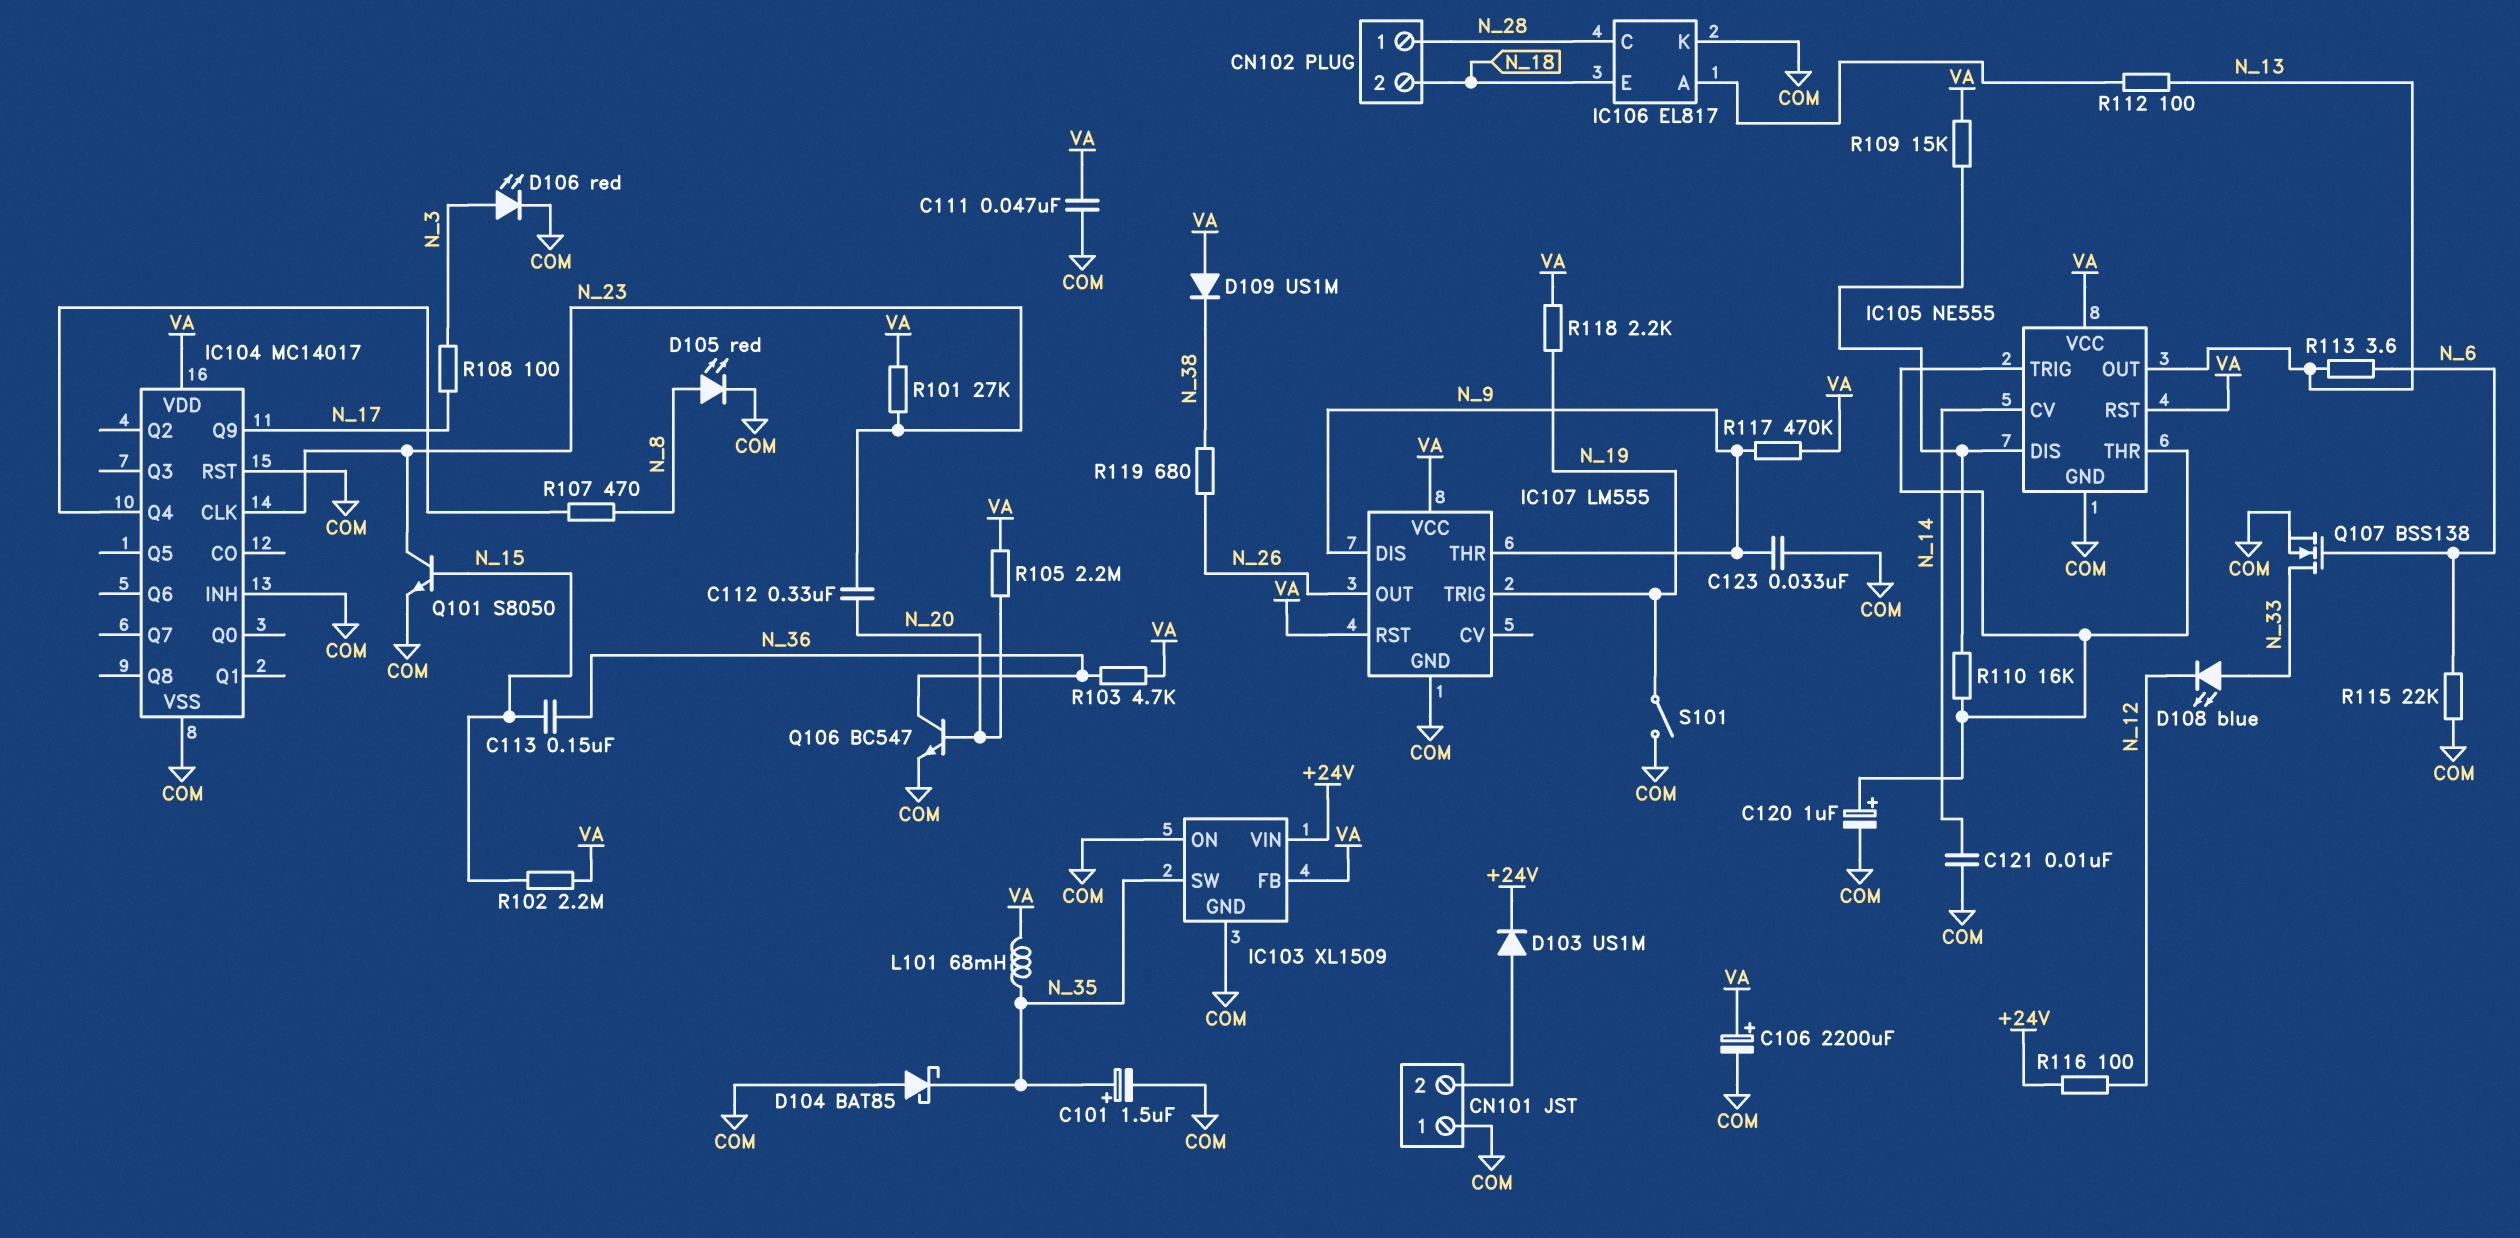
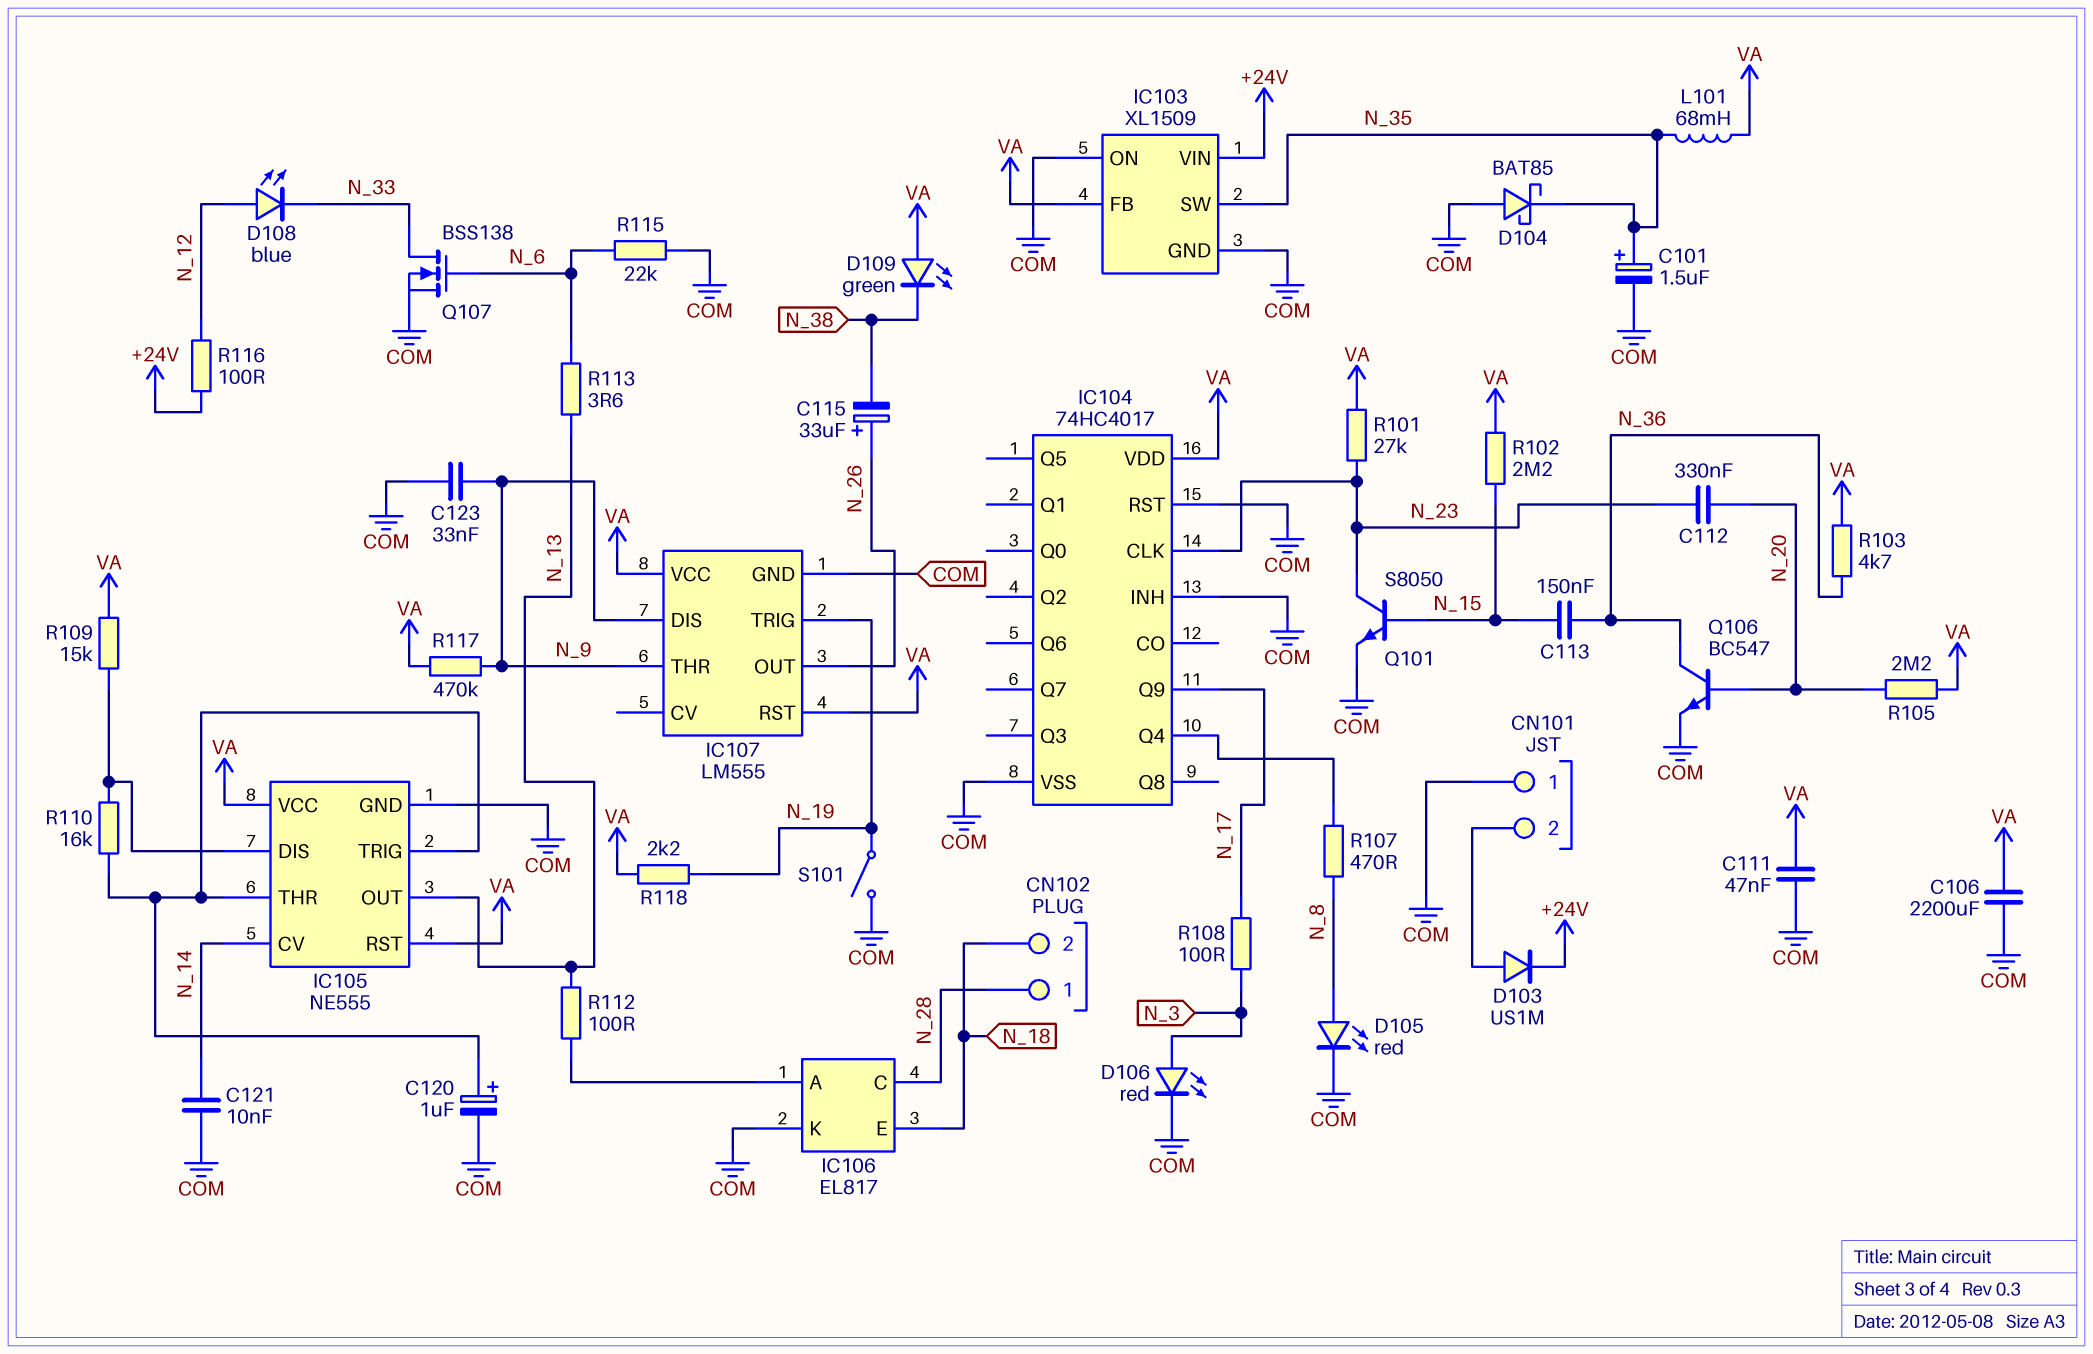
C106: 2200uF (plus VA, minus COM) -> 2200uF (COM, VA)
C115: none -> 33uF (plus N_26, minus N_38)
D108: LED blue (A N_33, K N_12) -> LED blue (A N_12, K N_33)
D109: diode US1M (A VA, K N_38) -> LED green (A VA, K N_38)
IC104: MC14017 -> 74HC4017
R119: 680 (N_26, N_38) -> none

